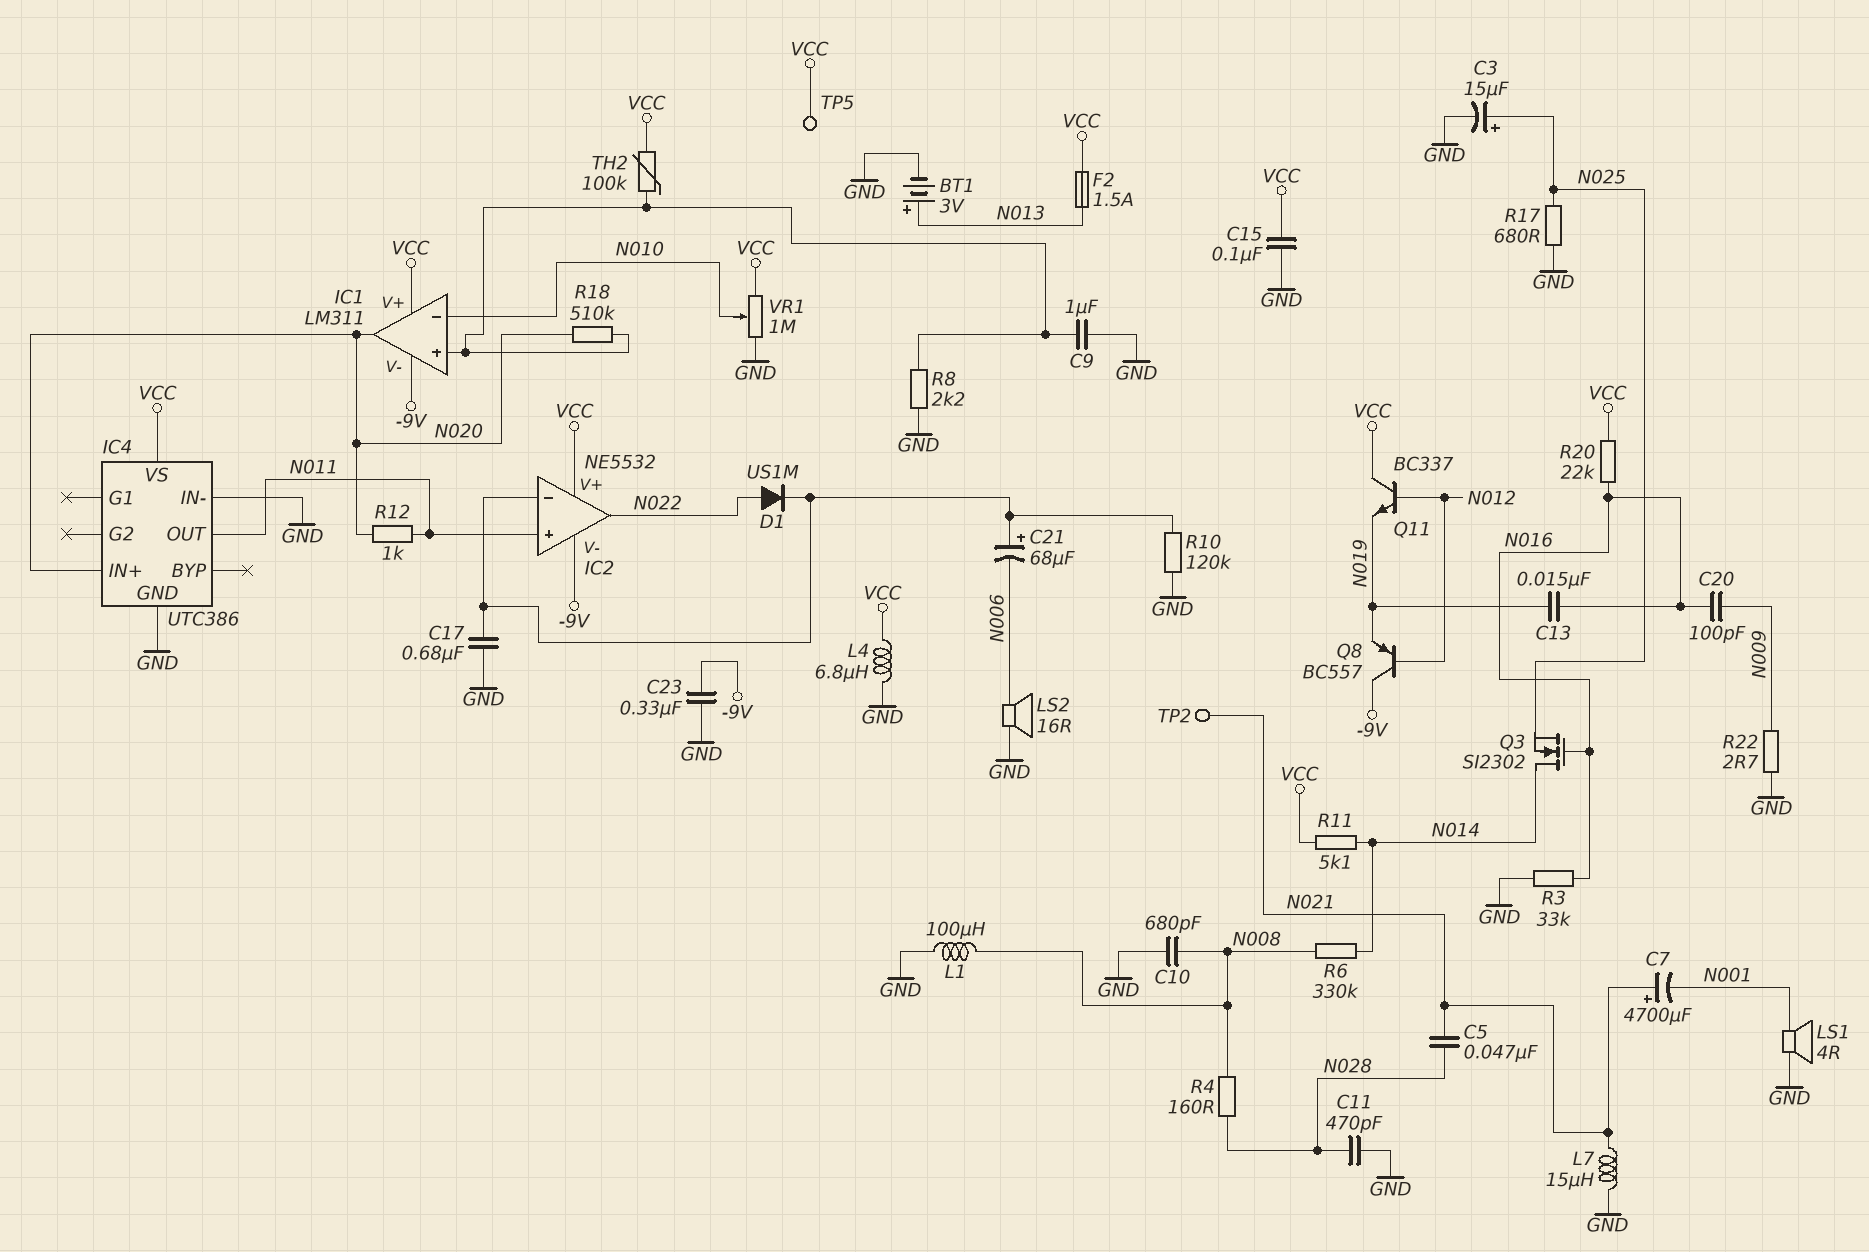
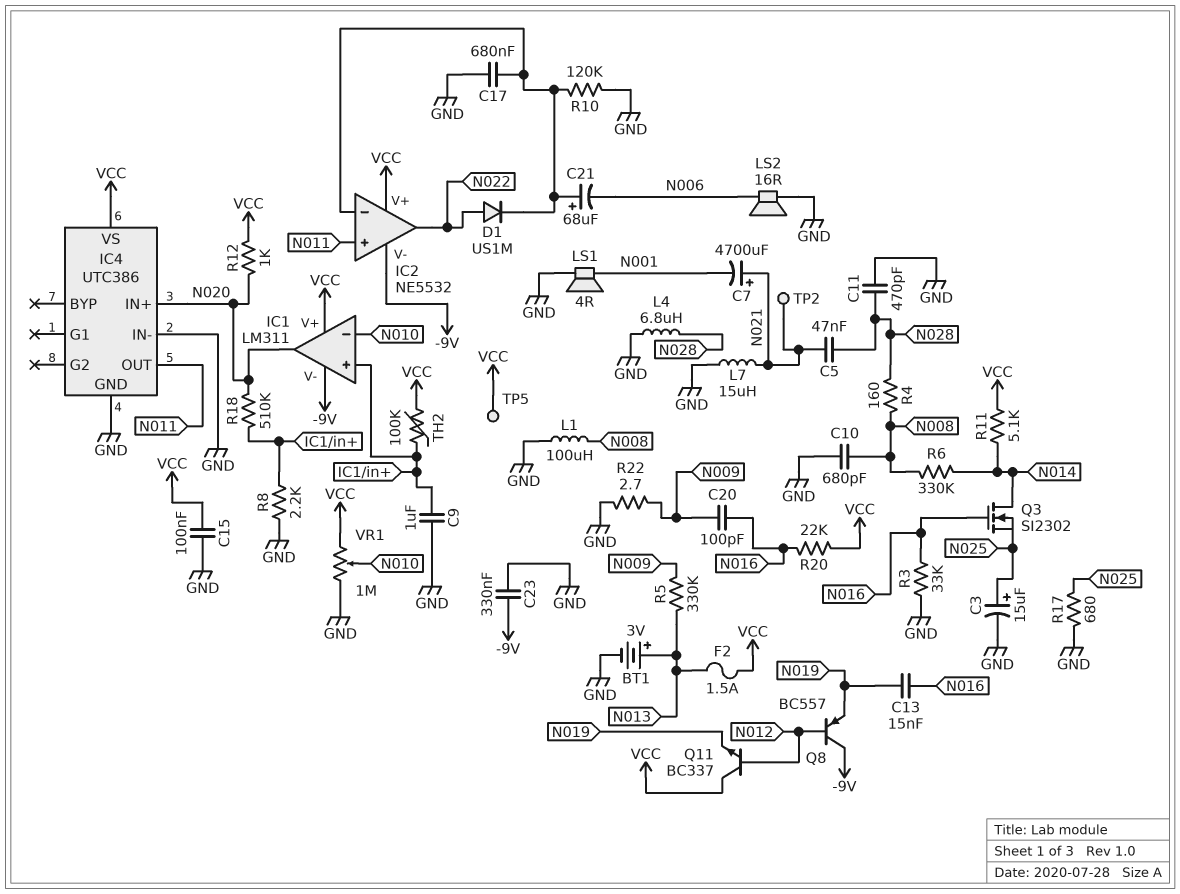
L4: 6.8uH (GND, VCC) -> 6.8uH (GND, N028)
R5: none -> 330k (N009, N013)
R12: 1k (N011, N020) -> 1k (N020, VCC)

